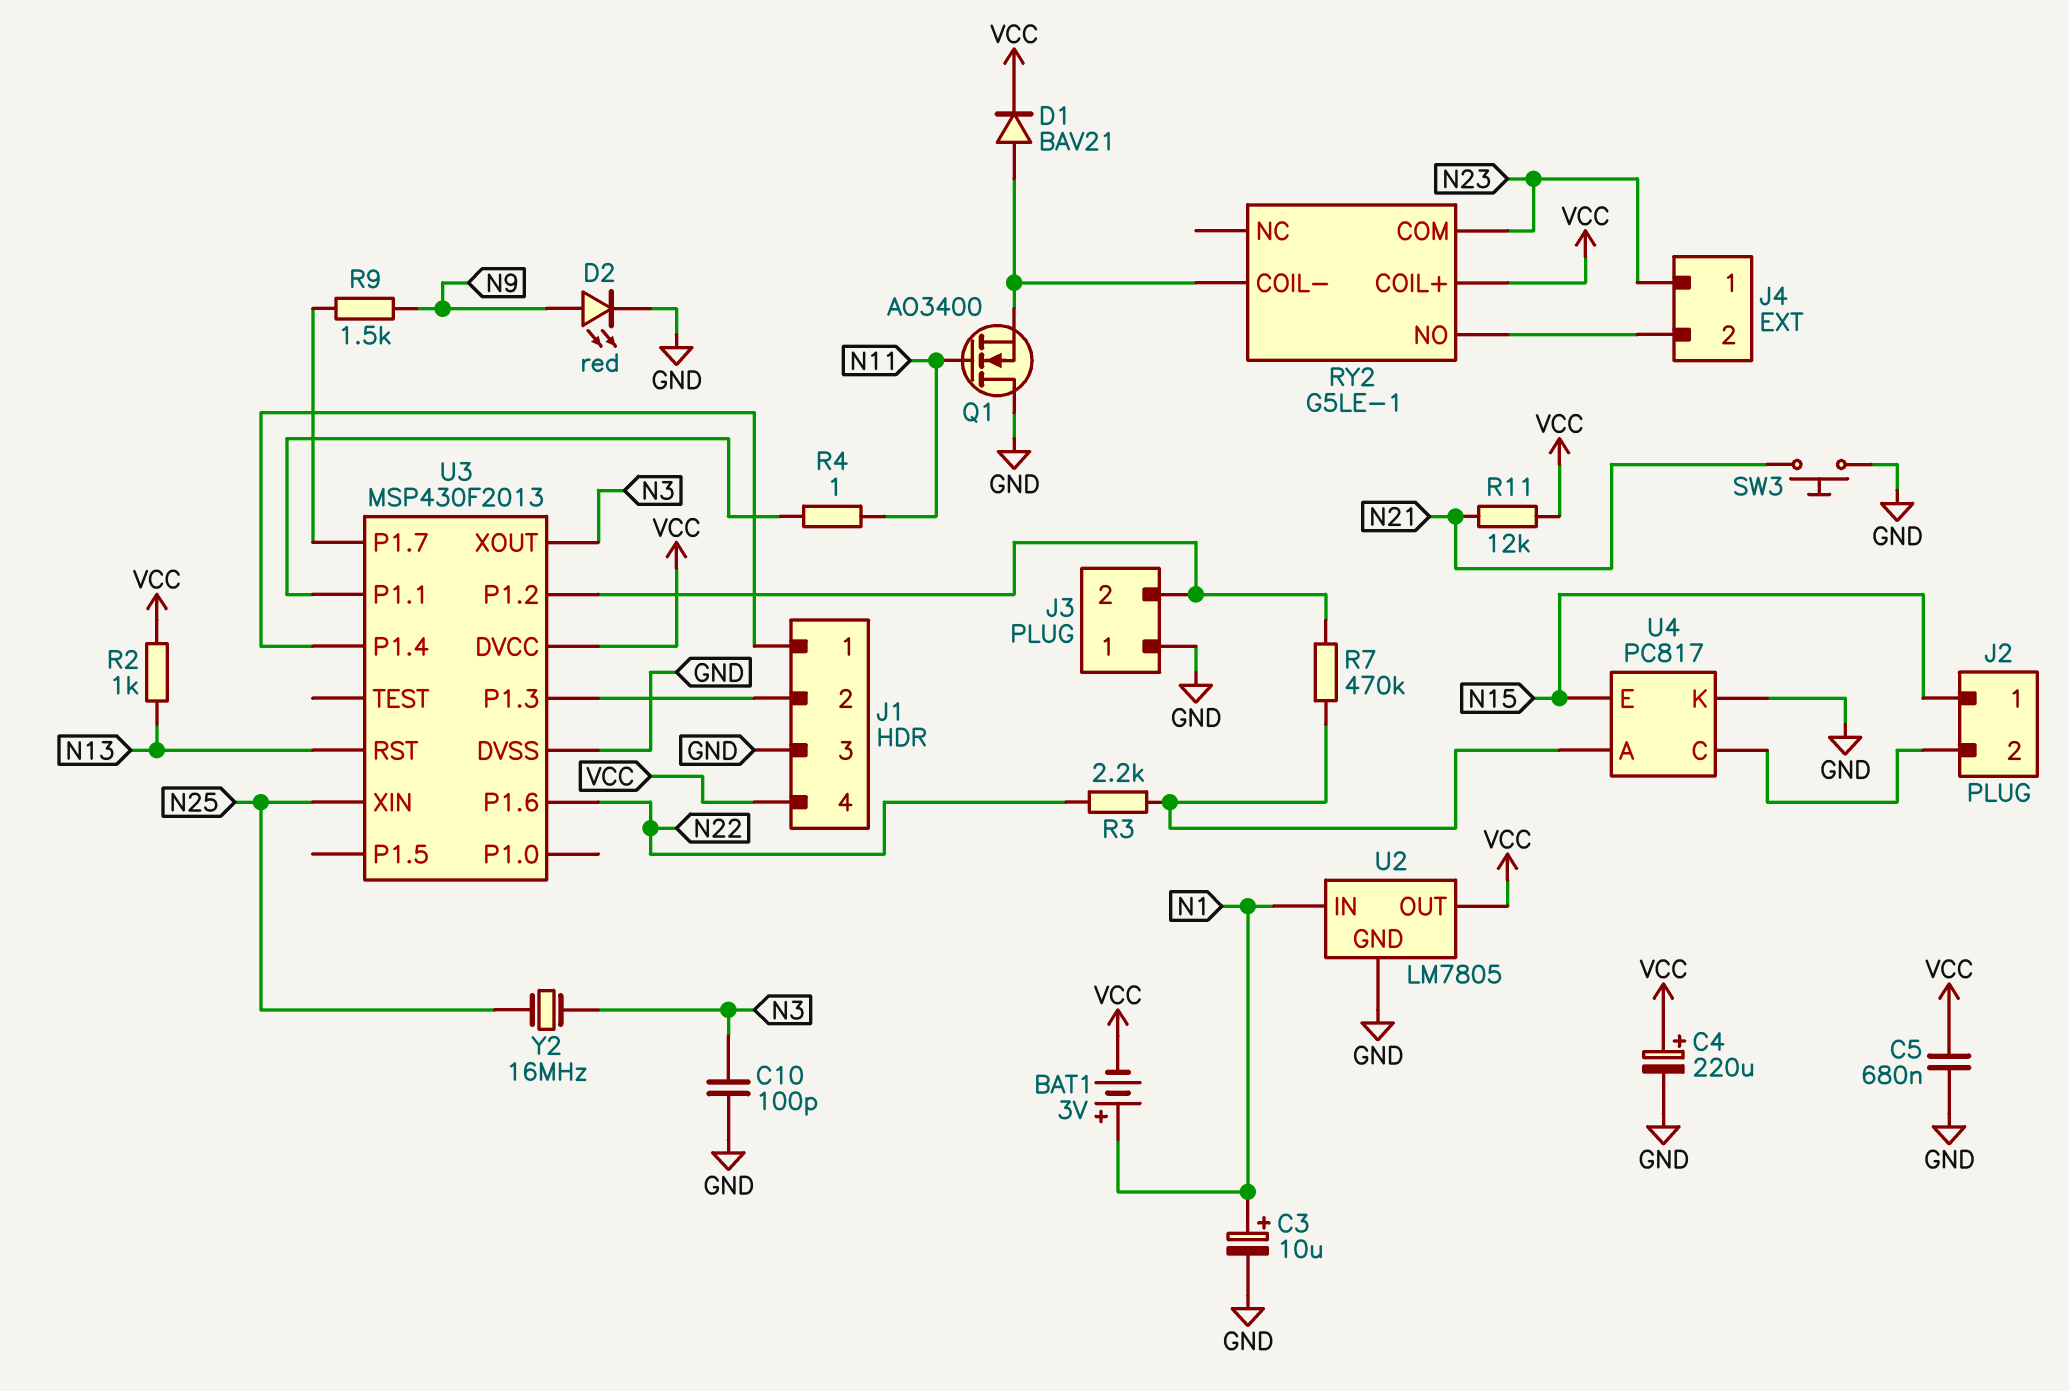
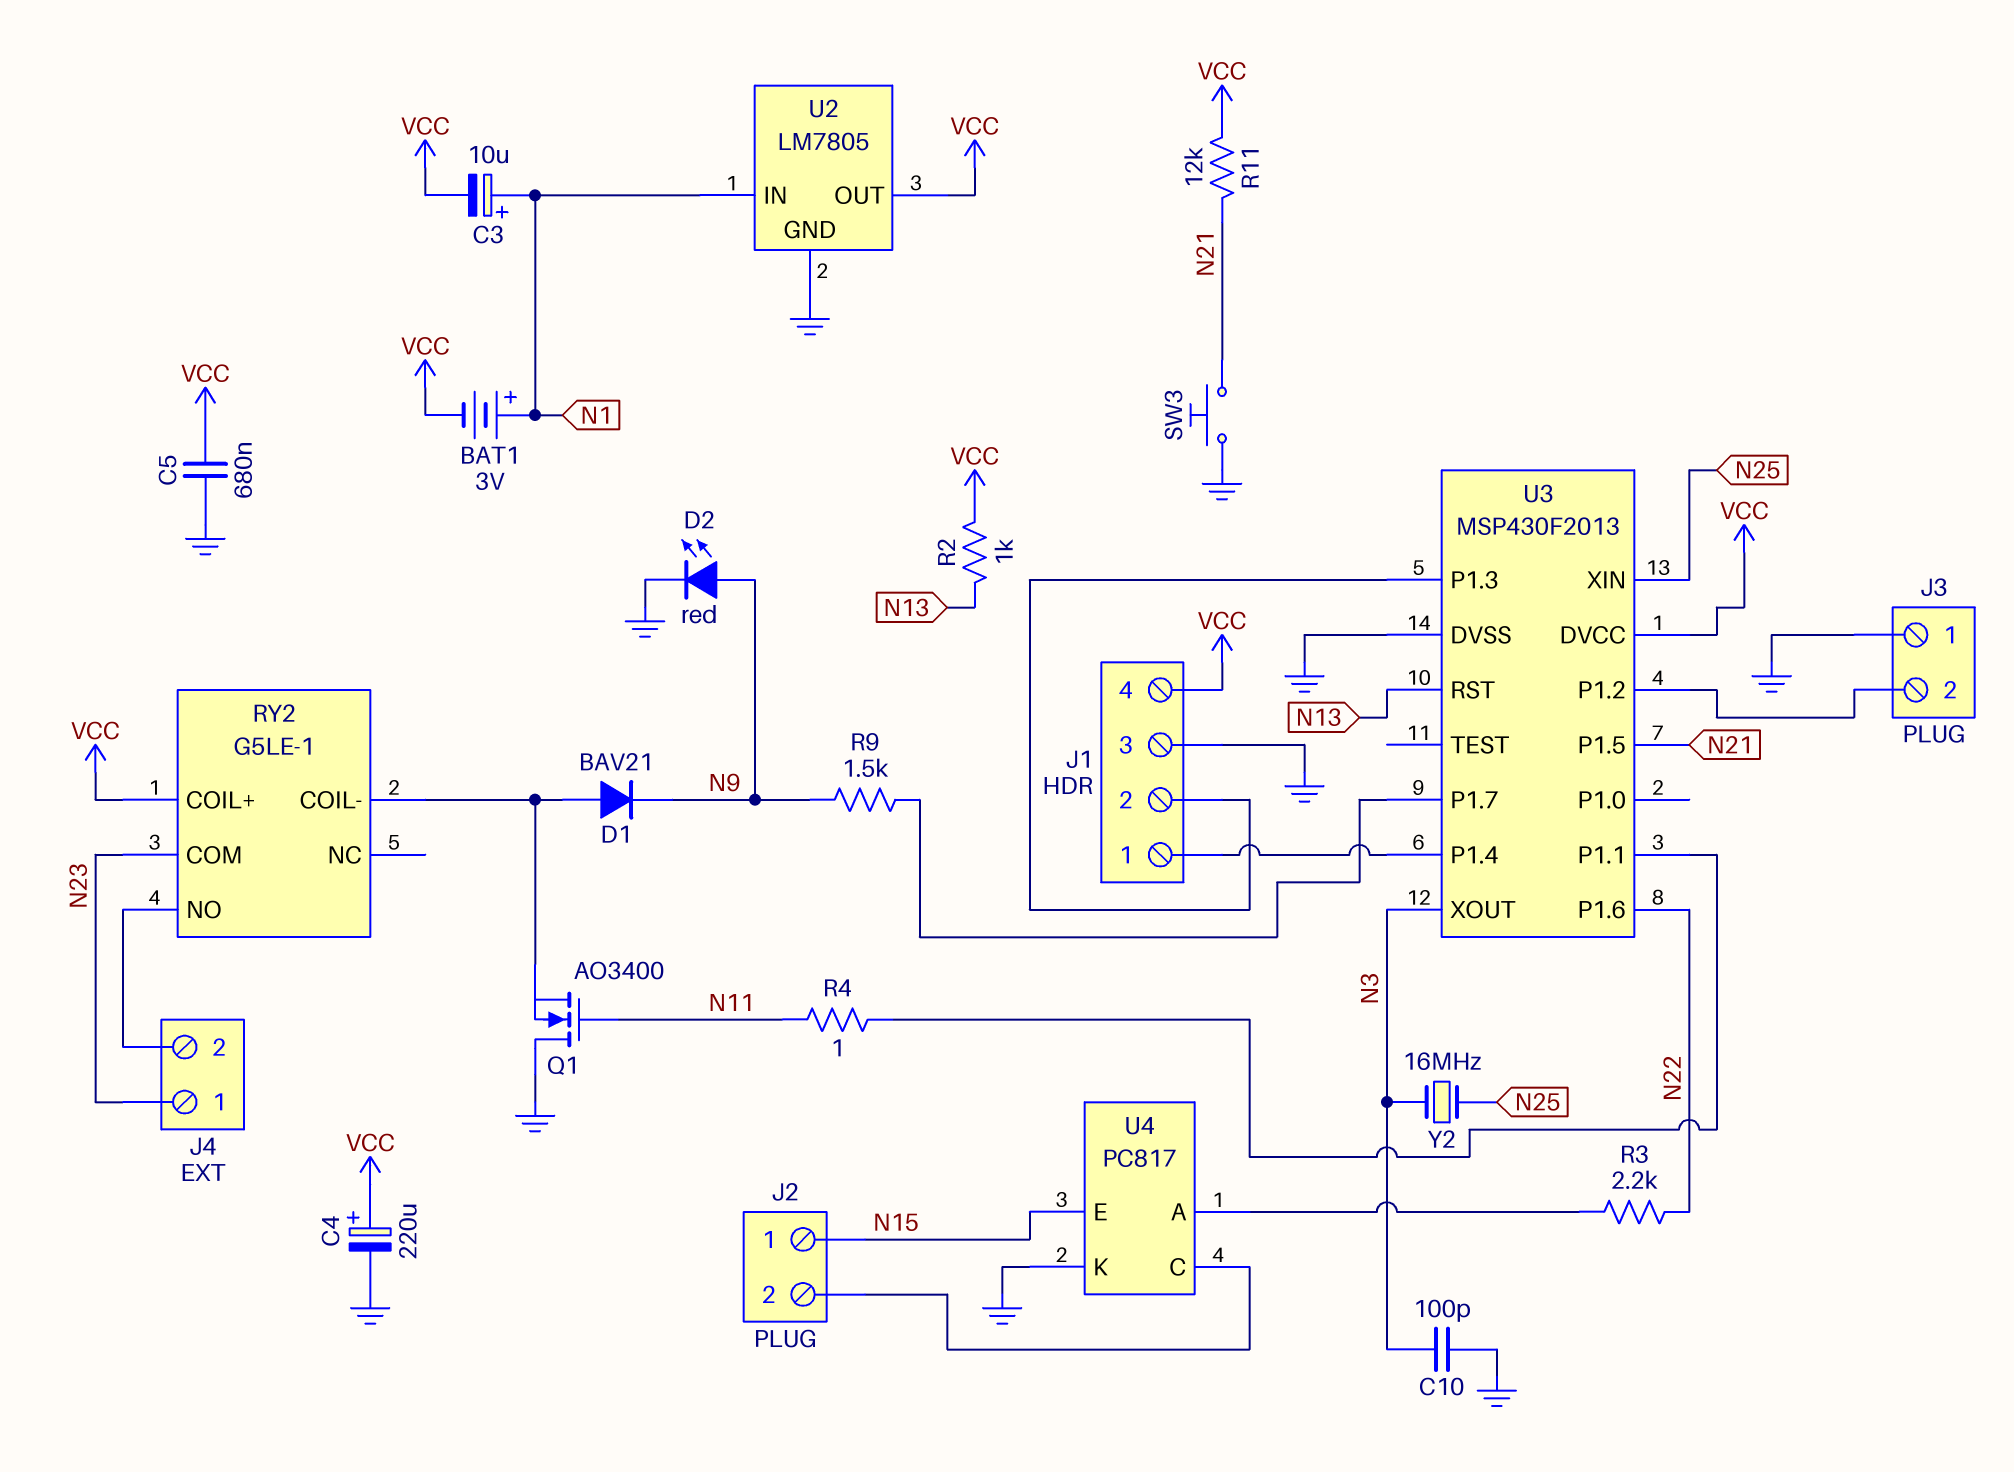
C3: 10uF (plus N1, minus GND) -> 10uF (plus N1, minus VCC)
D1: diode BAV21 (A RY2/COIL-, K VCC) -> diode BAV21 (A RY2/COIL-, K N9)
R7: 470k (J3/2, U4/A) -> none
U3 pin P1.5: none -> N21

